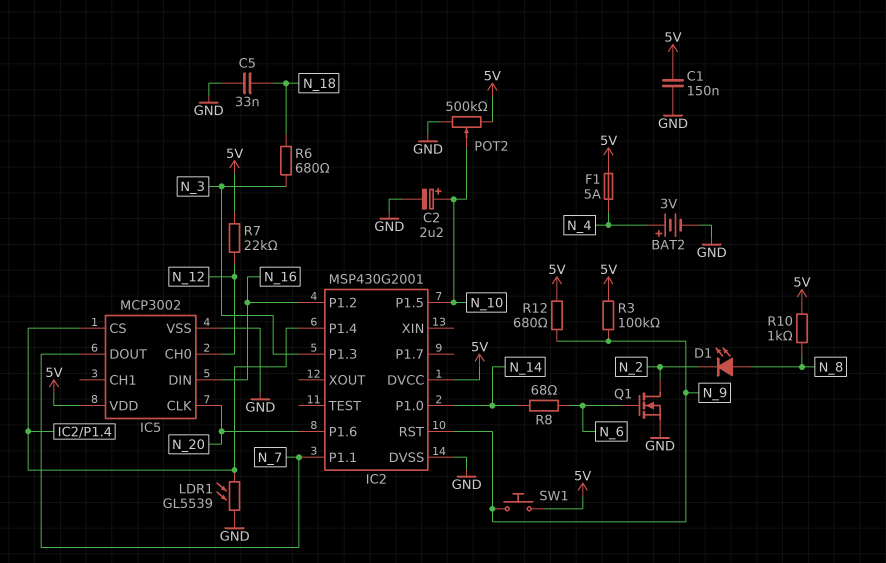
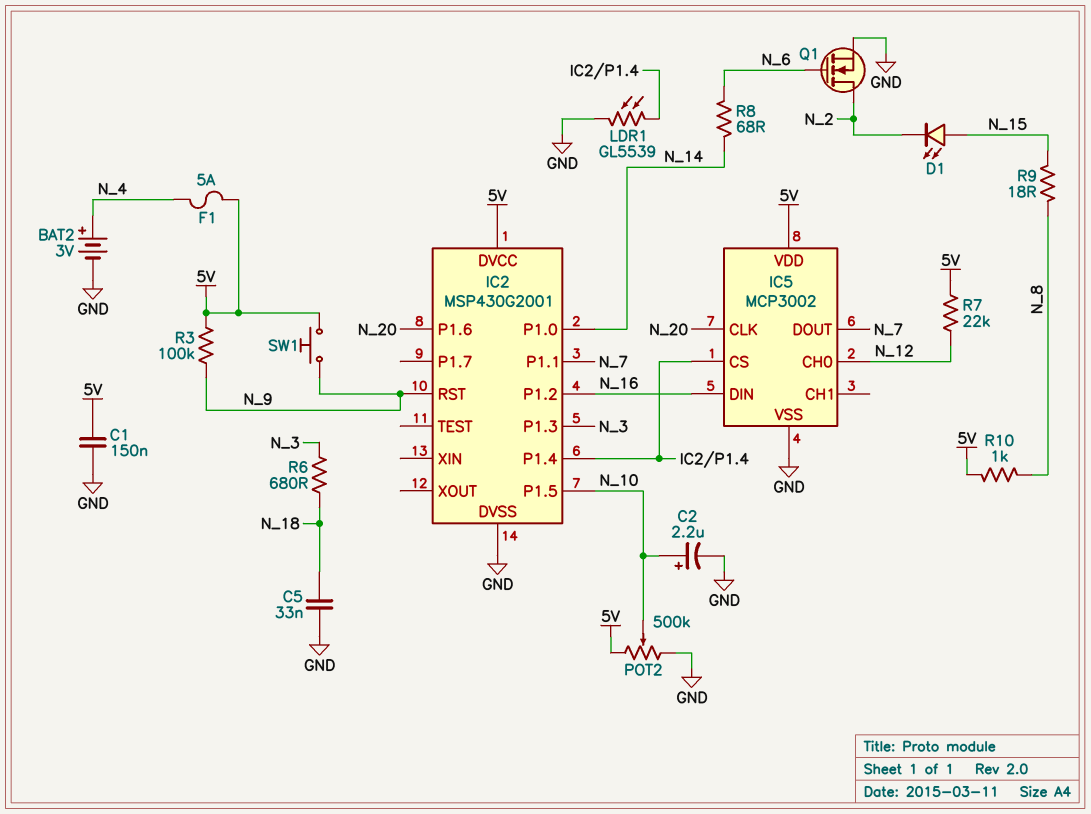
D1: LED (A N_8, K N_2) -> LED (A N_15, K N_2)
R9: none -> 18 (N_8, N_15)
R12: 680 (5V, N_9) -> none

